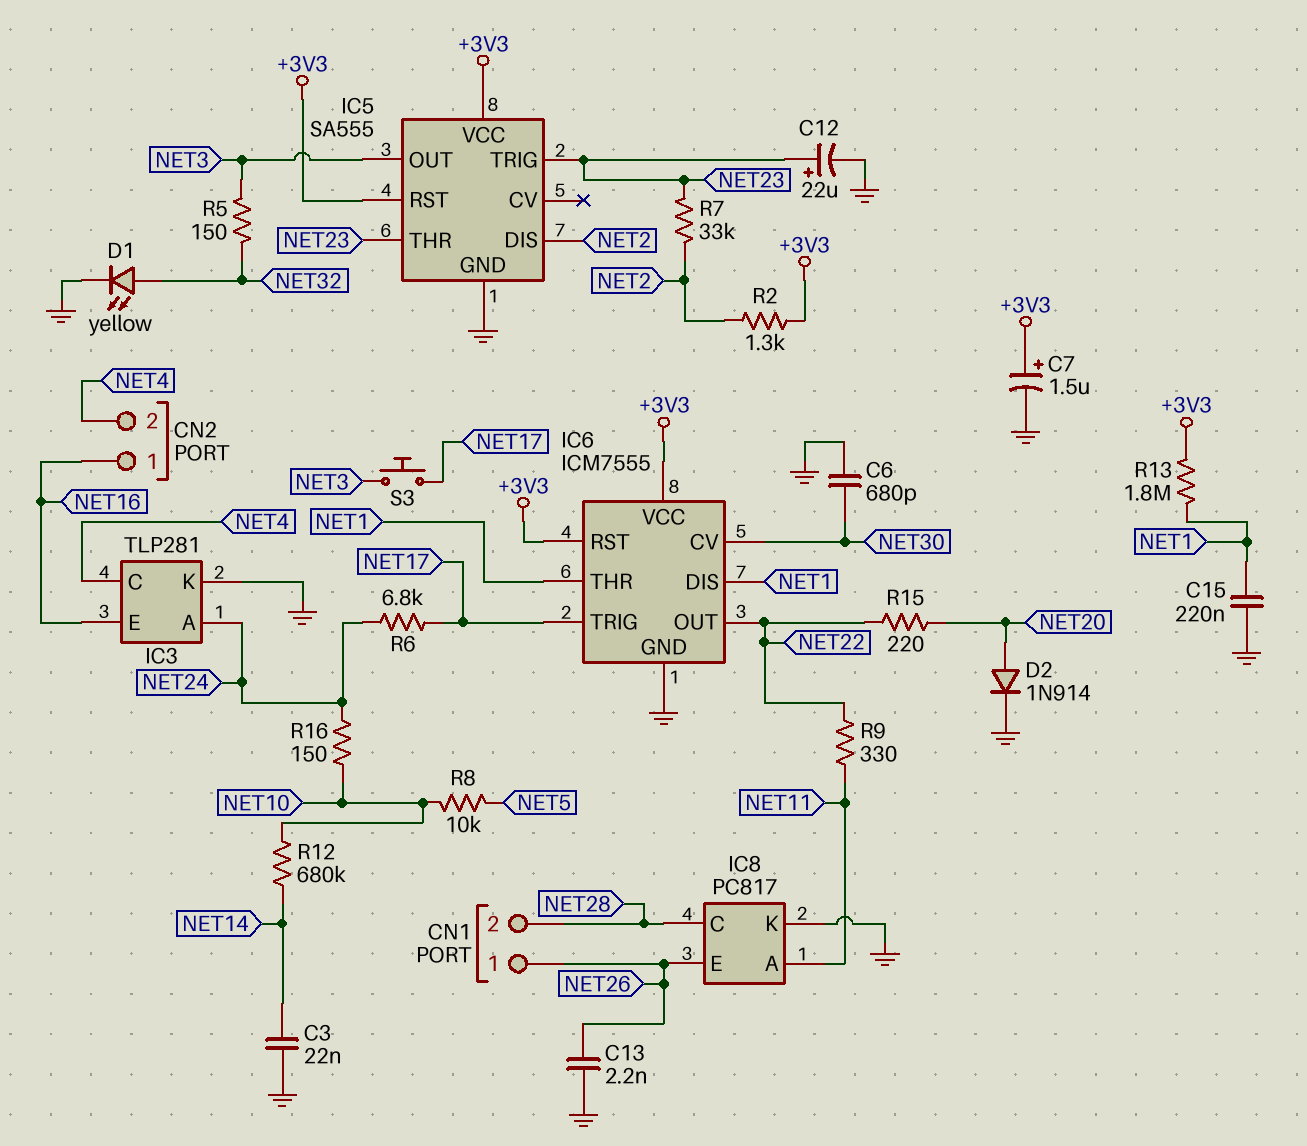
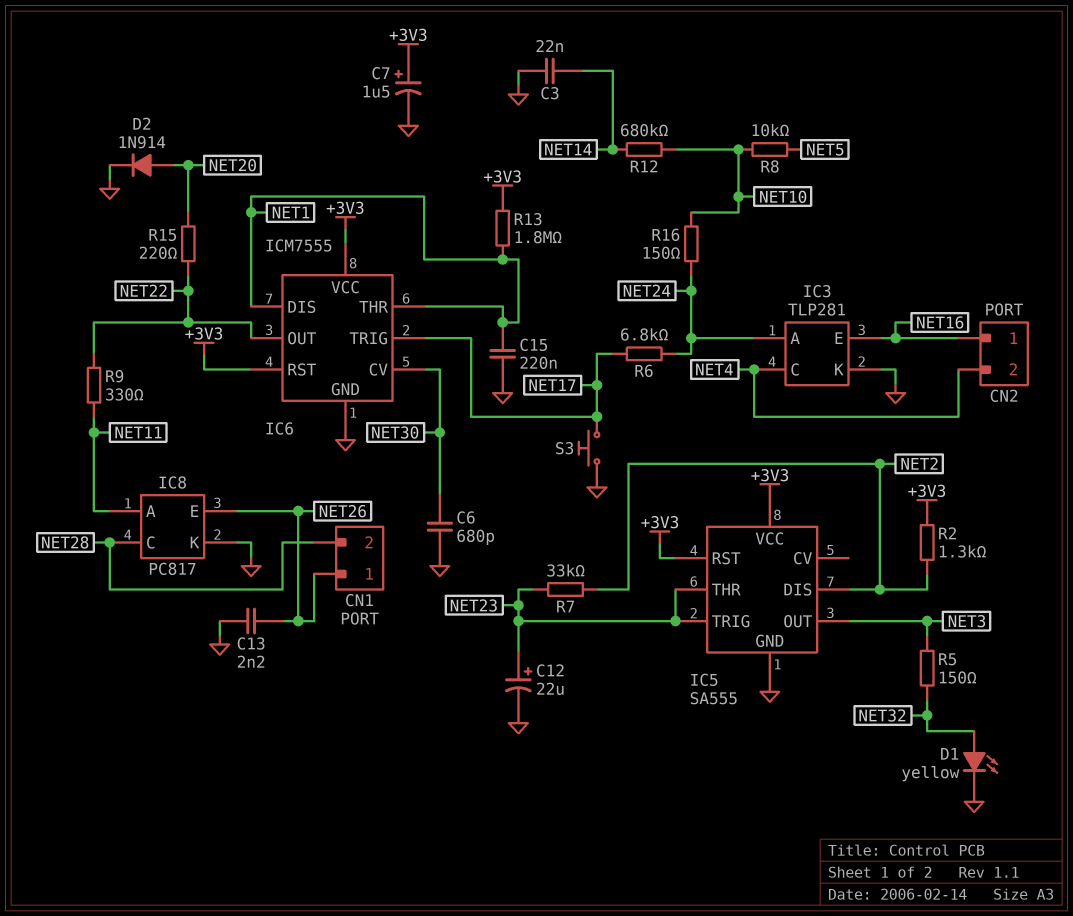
S3: button (NET3, NET17) -> button (GND, NET17)

